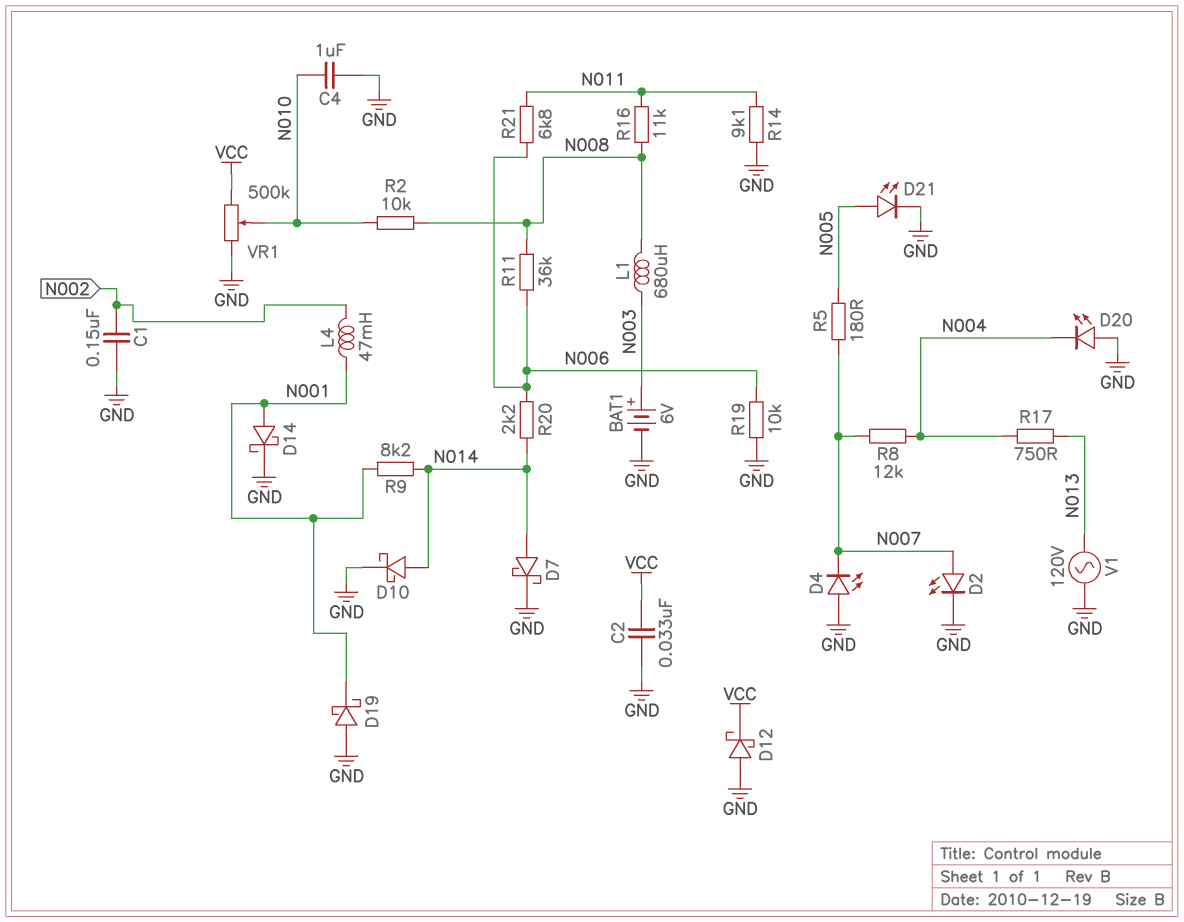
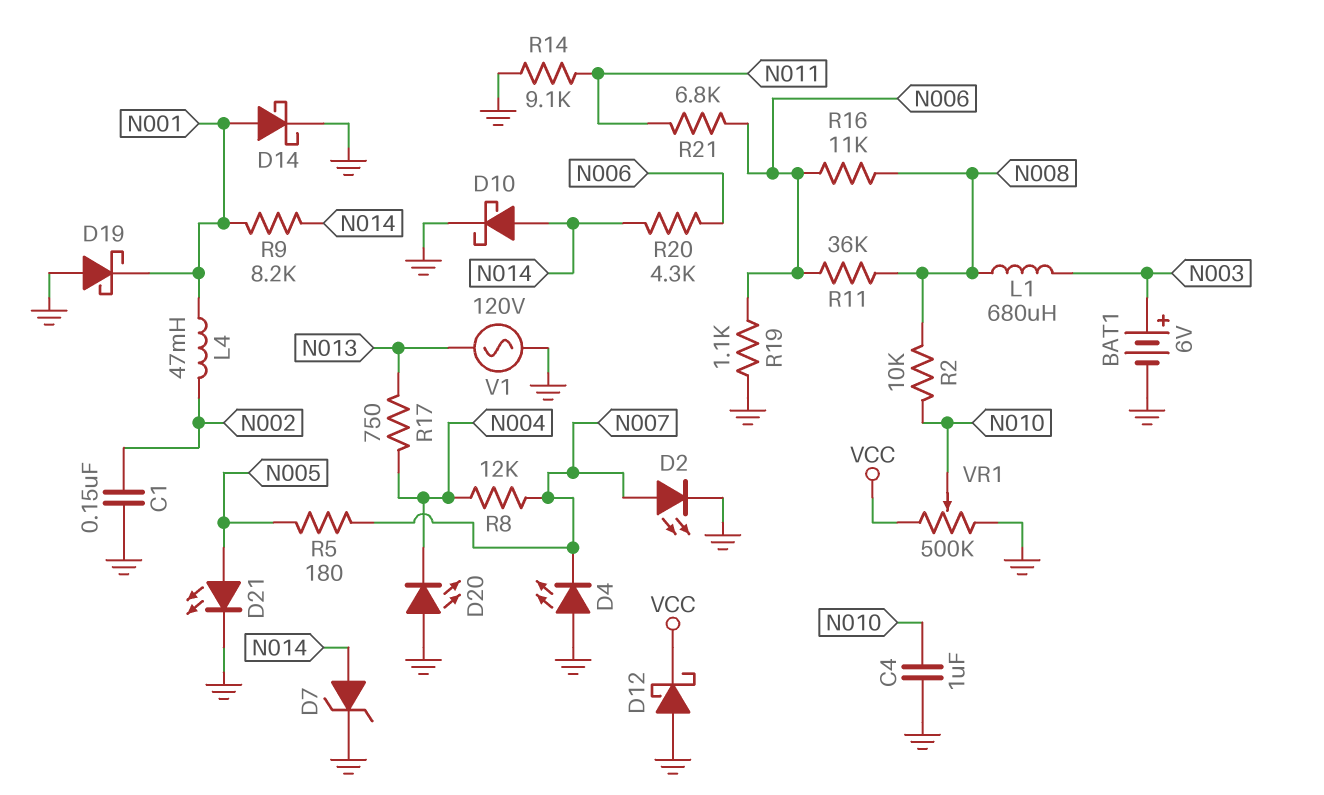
C2: 33nF (GND, VCC) -> none
D7: schottky (A N014, K GND) -> zener (A N014, K GND)
R16: 11k (N008, N011) -> 11k (N006, N008)
R19: 10k (GND, N006) -> 1.1k (GND, N006)
R20: 2.2k (N006, N014) -> 4.3k (N006, N014)

